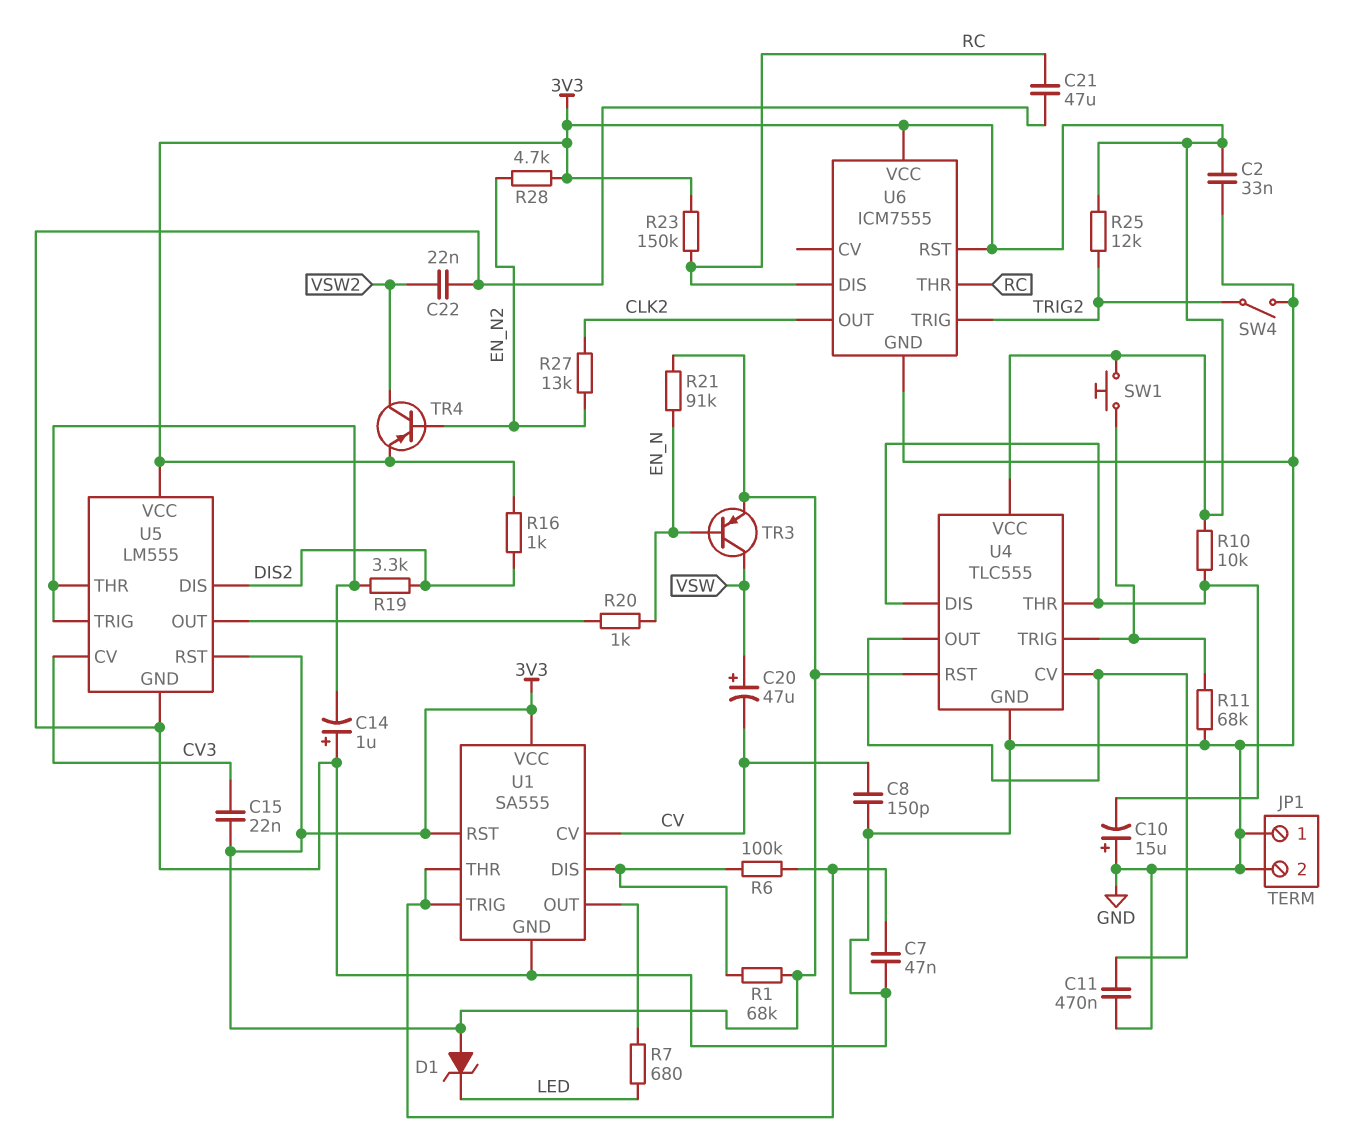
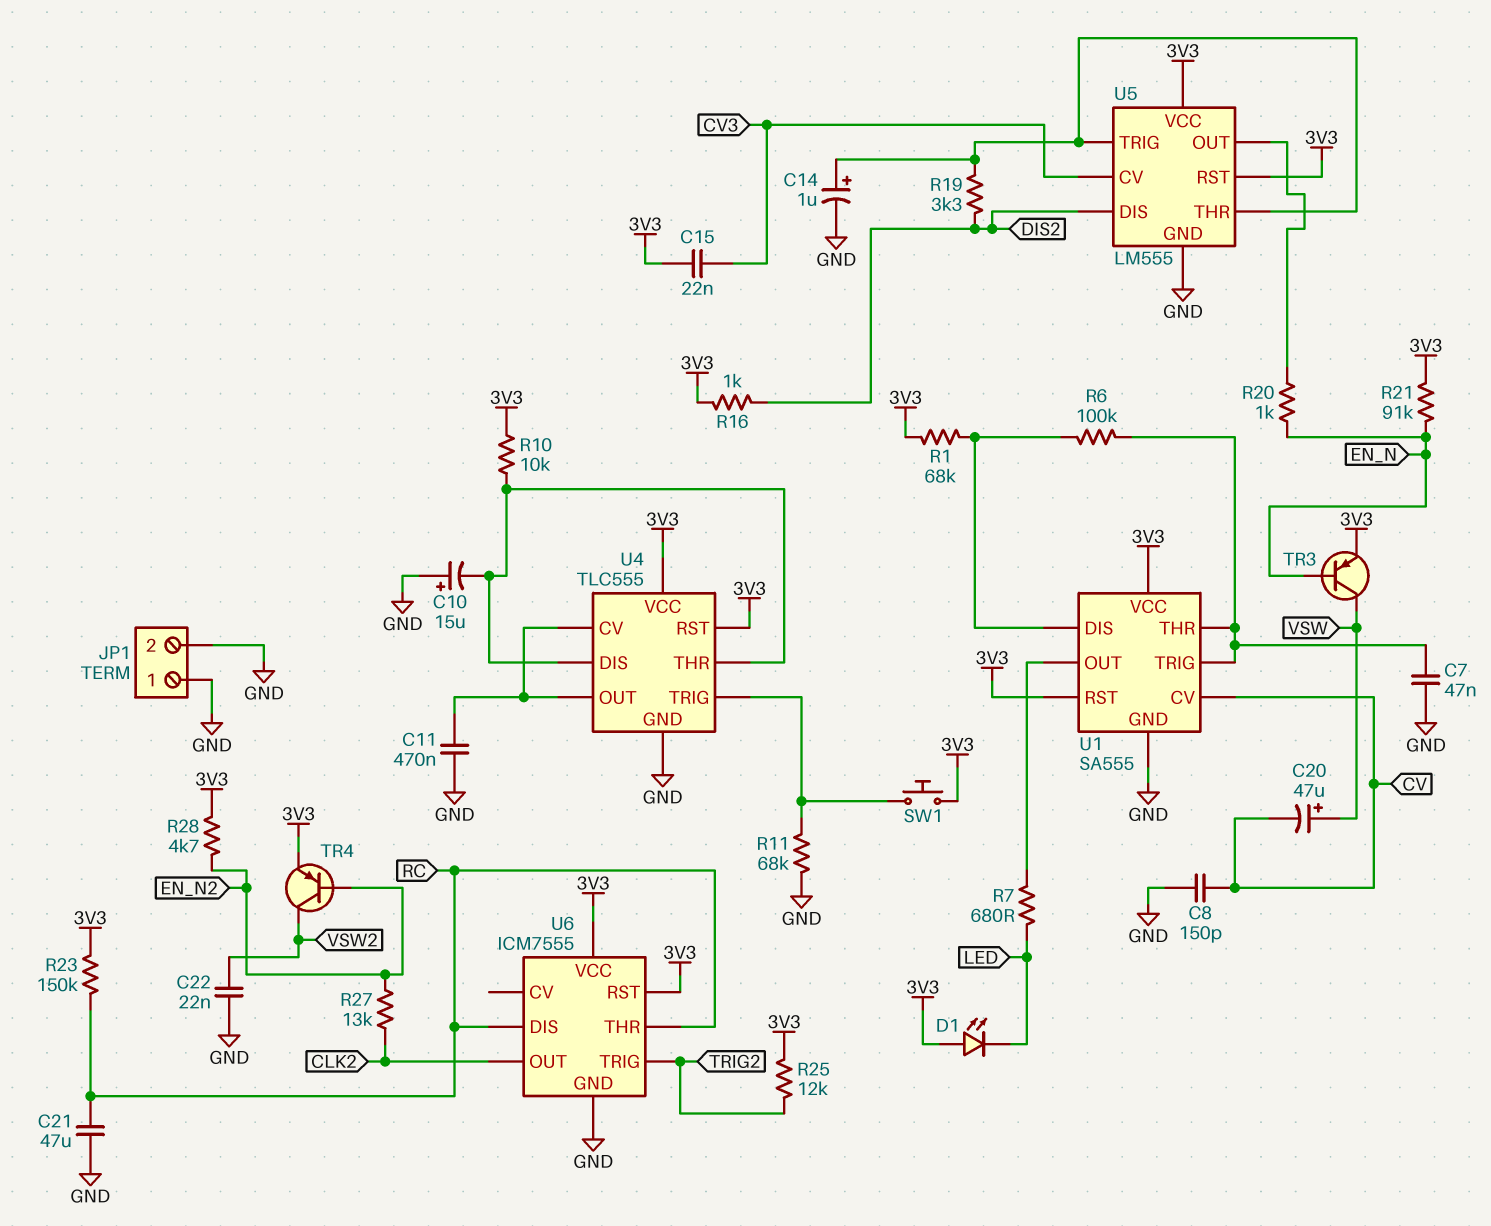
C2: 33nF (3V3, GND) -> none
C14: 1uF (plus GND, minus U5/THR) -> 1uF (plus U5/THR, minus GND)
D1: zener (A 3V3, K LED) -> LED (A 3V3, K LED)
SW4: switch (GND, TRIG2) -> none

